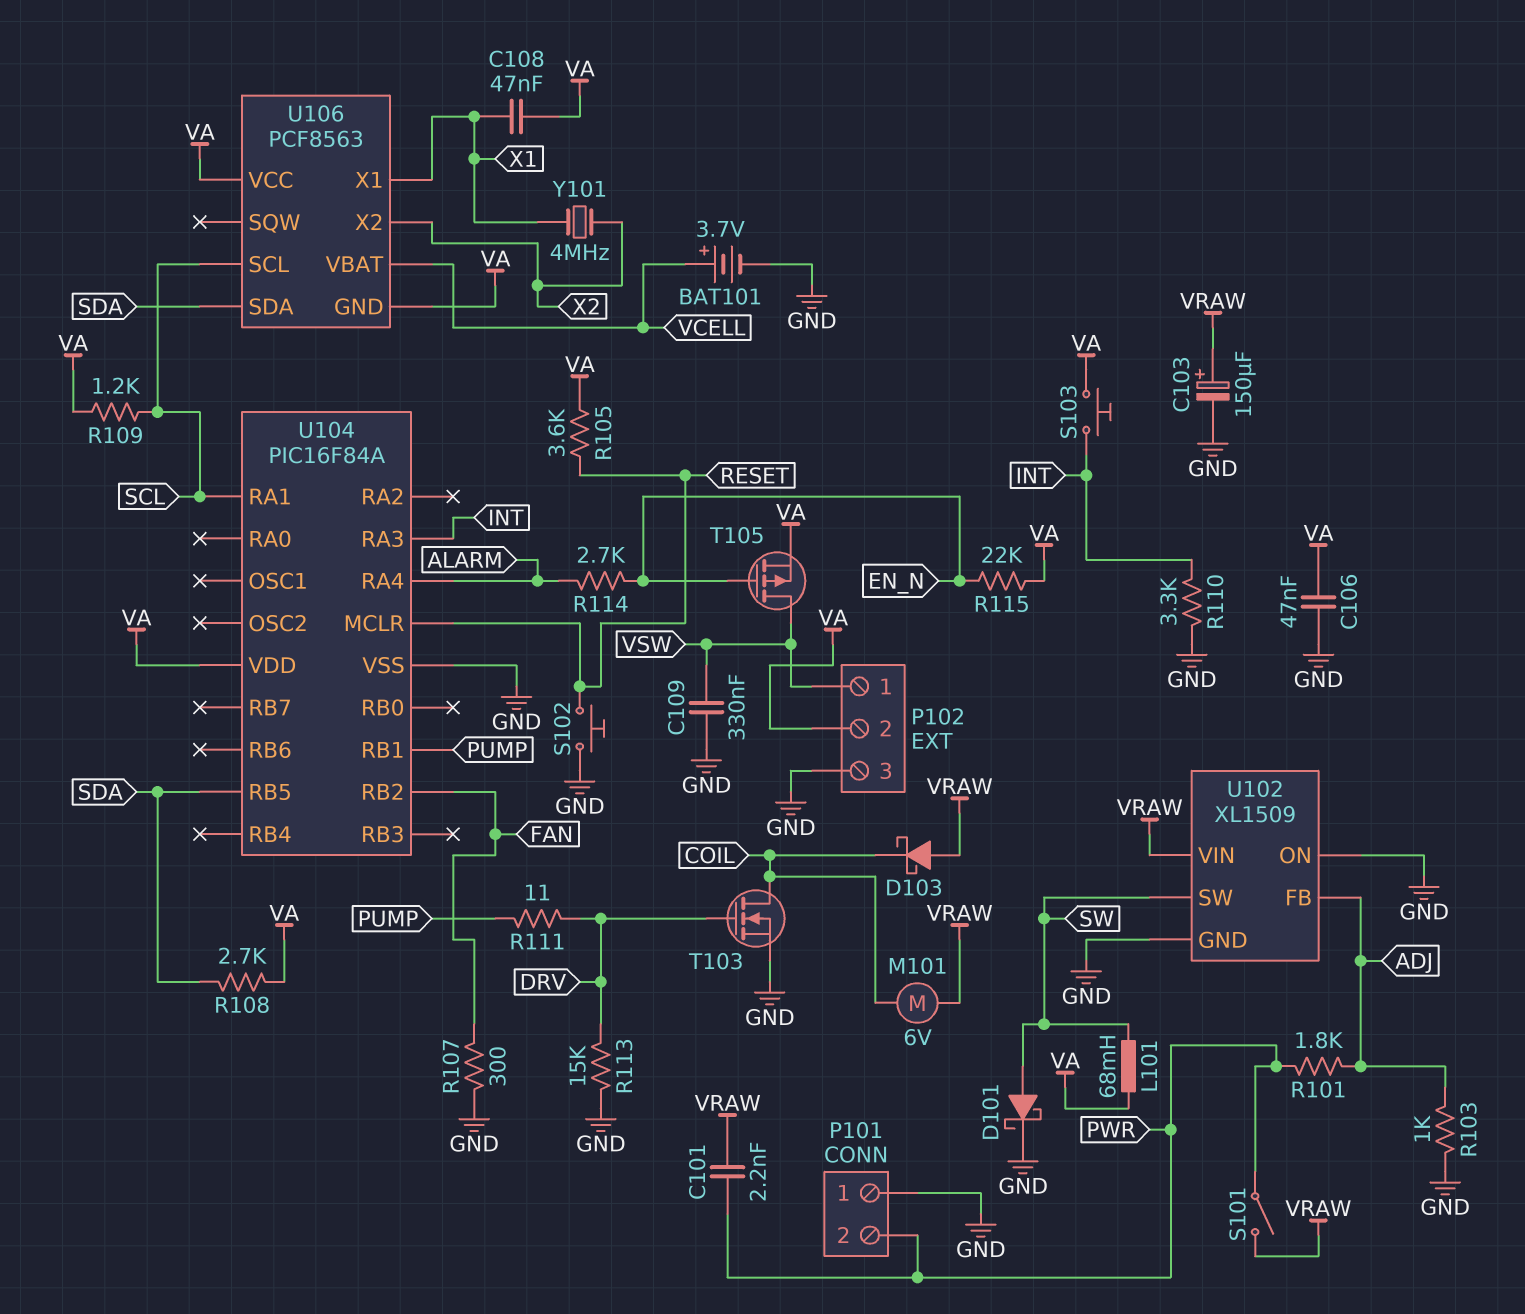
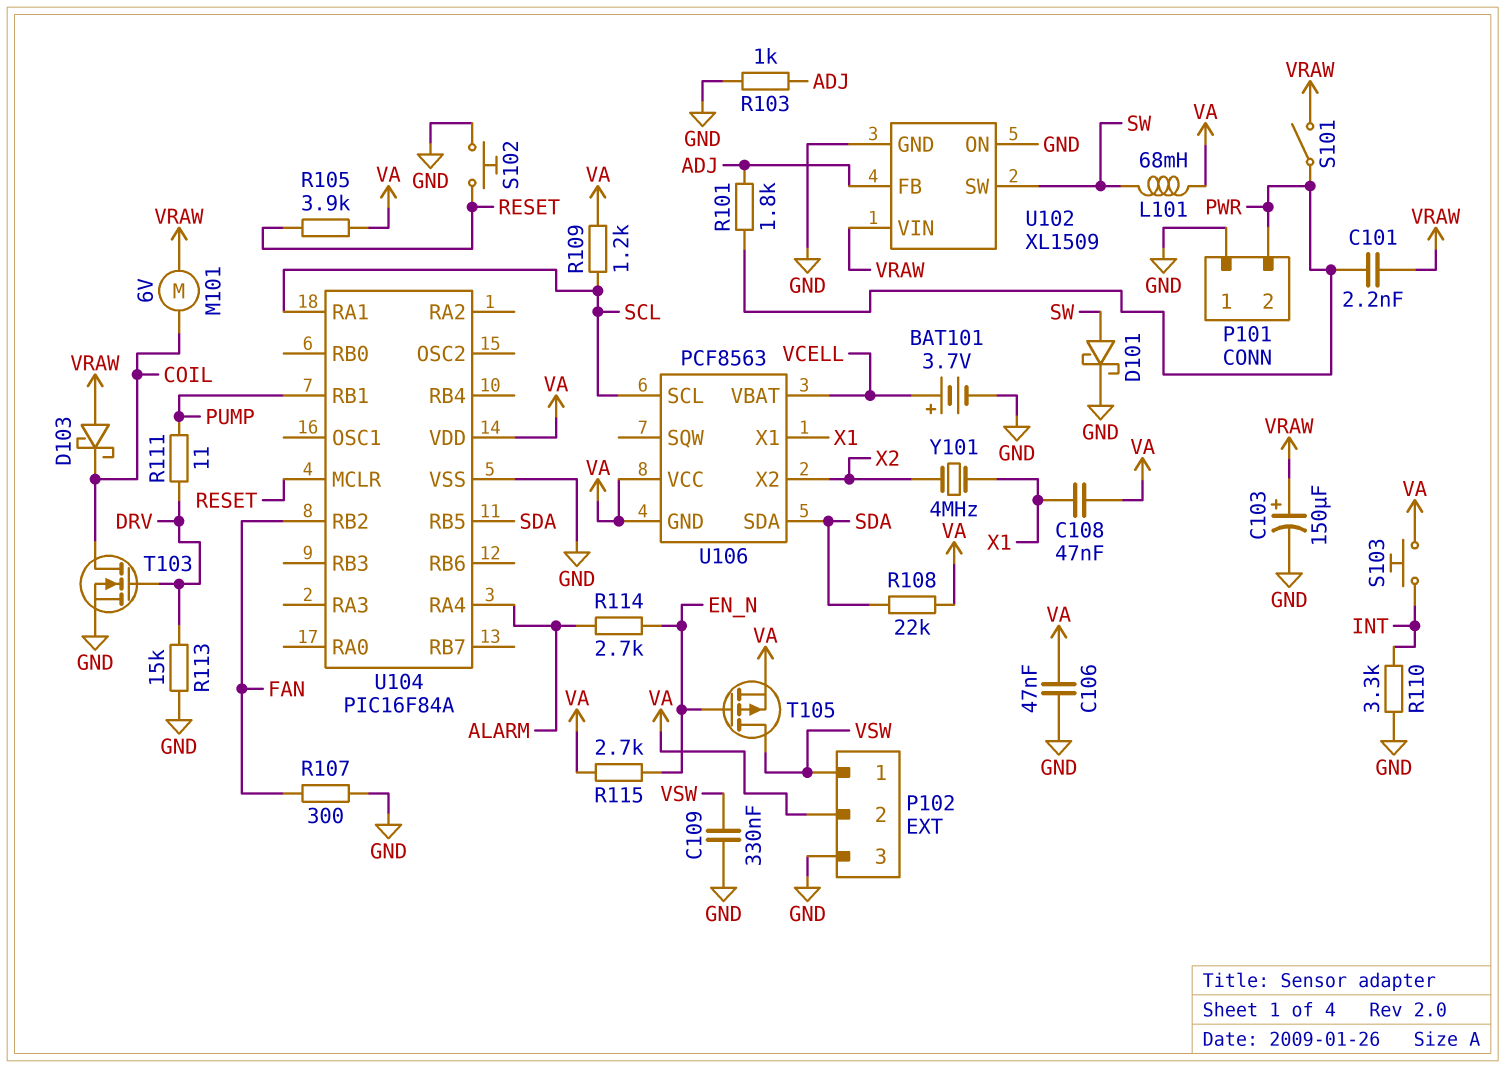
R105: 3.6k (RESET, VA) -> 3.9k (RESET, VA)
R108: 2.7k (SDA, VA) -> 22k (SDA, VA)
R115: 22k (EN_N, VA) -> 2.7k (EN_N, VA)
U104 pin RA3: INT -> none

